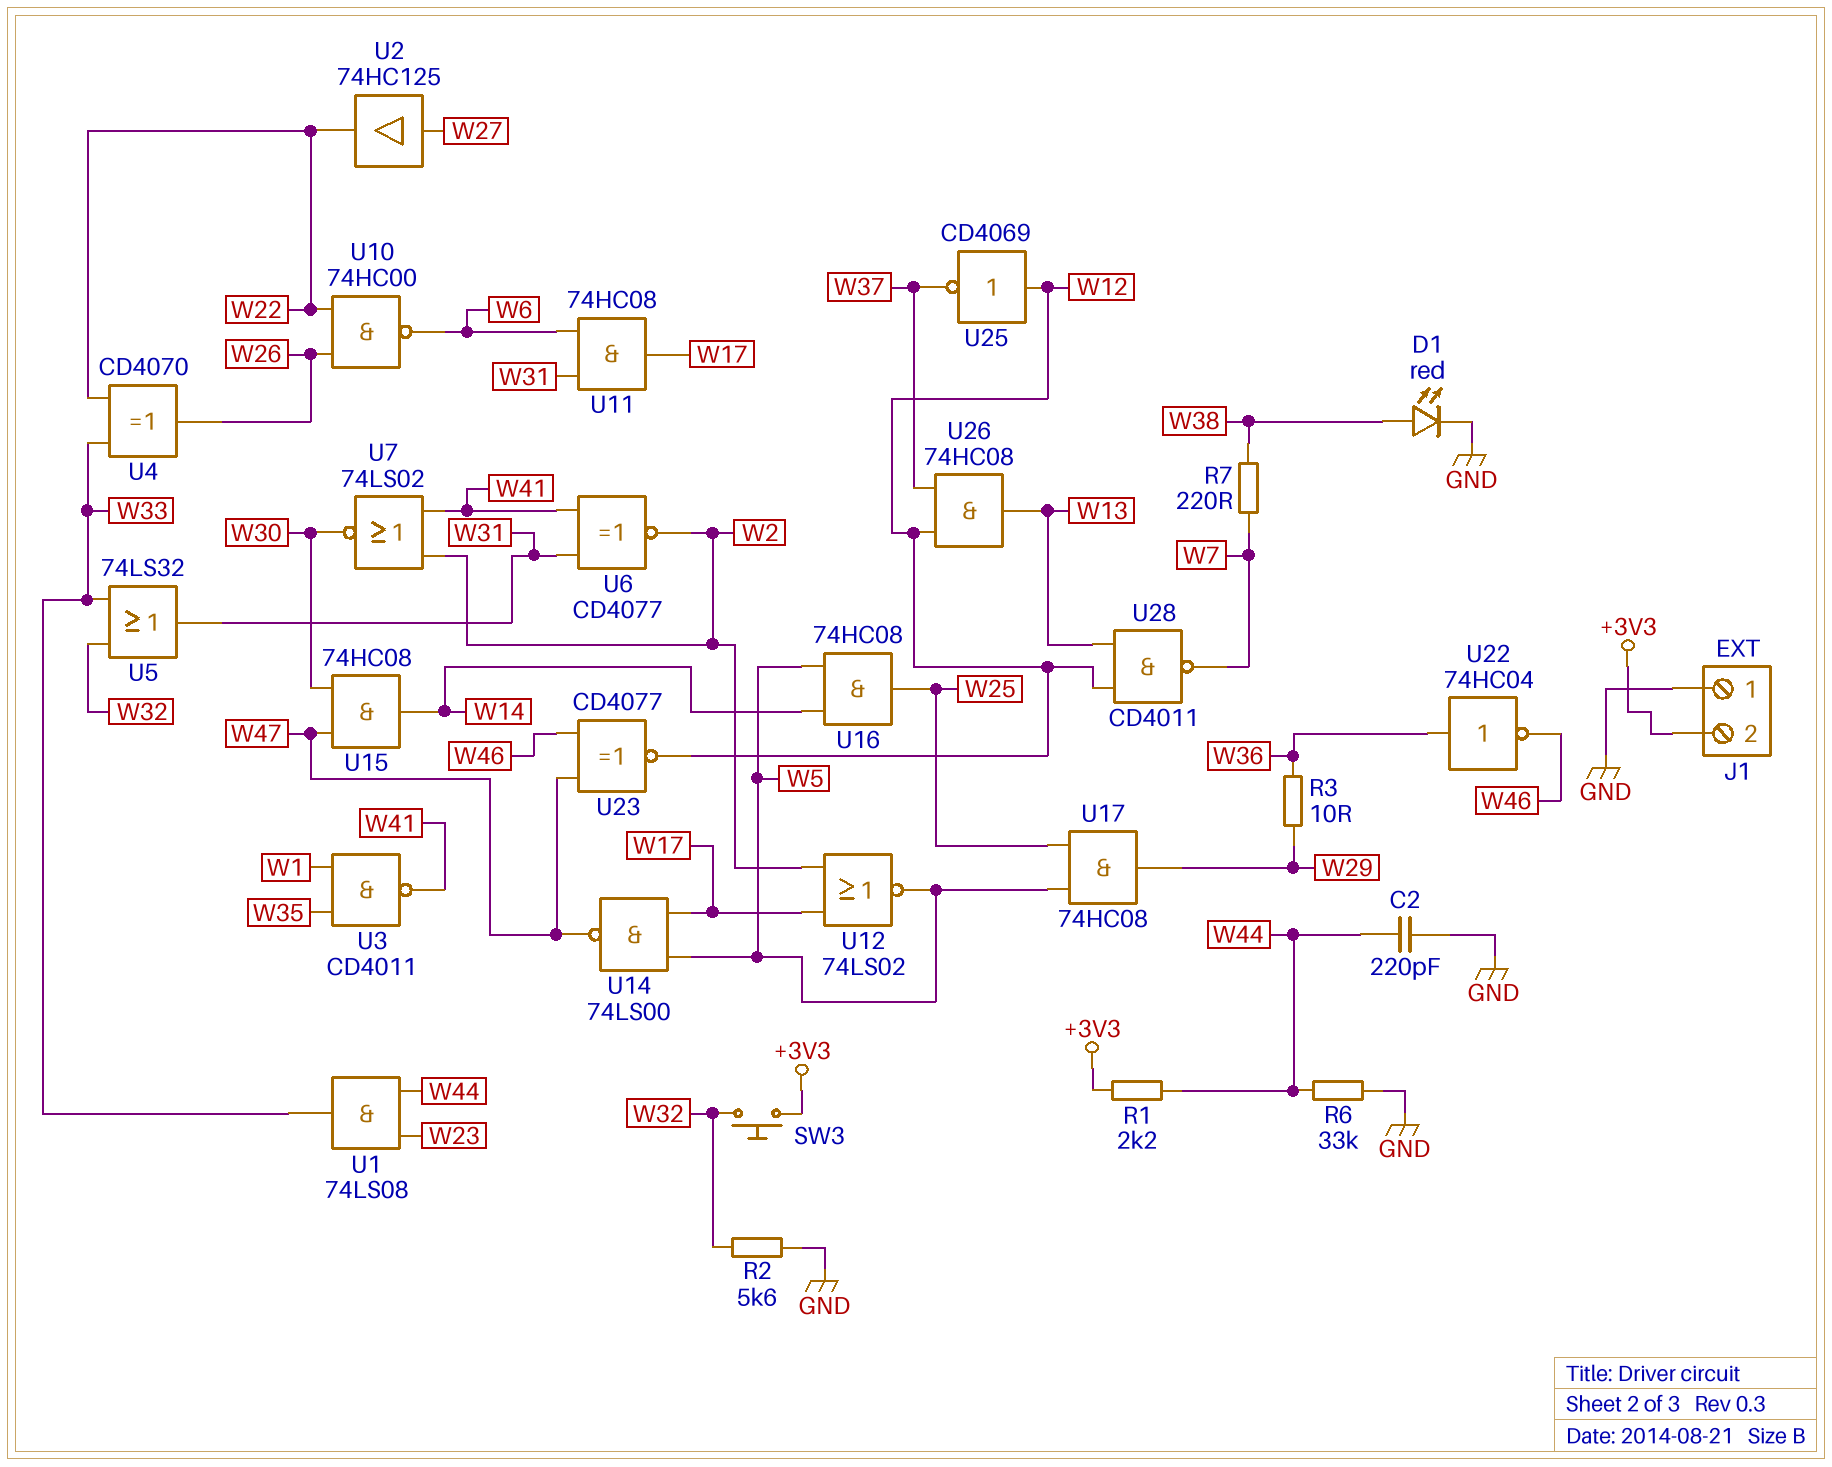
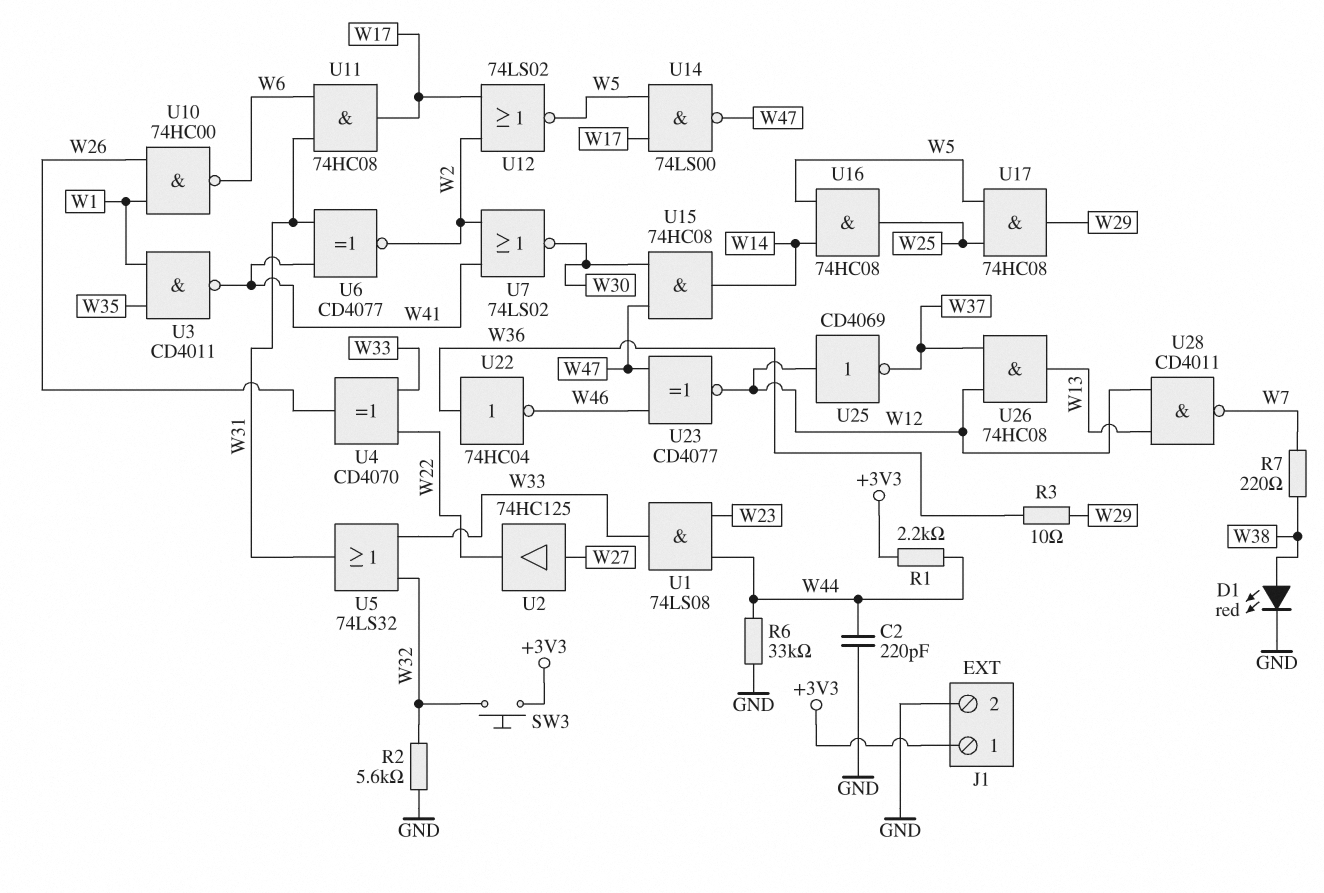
J1 pin 1: GND -> +3V3
J1 pin 2: +3V3 -> GND
U10: NAND 74HC00 (in W22, in W26, out W6) -> NAND 74HC00 (in W1, in W26, out W6)

